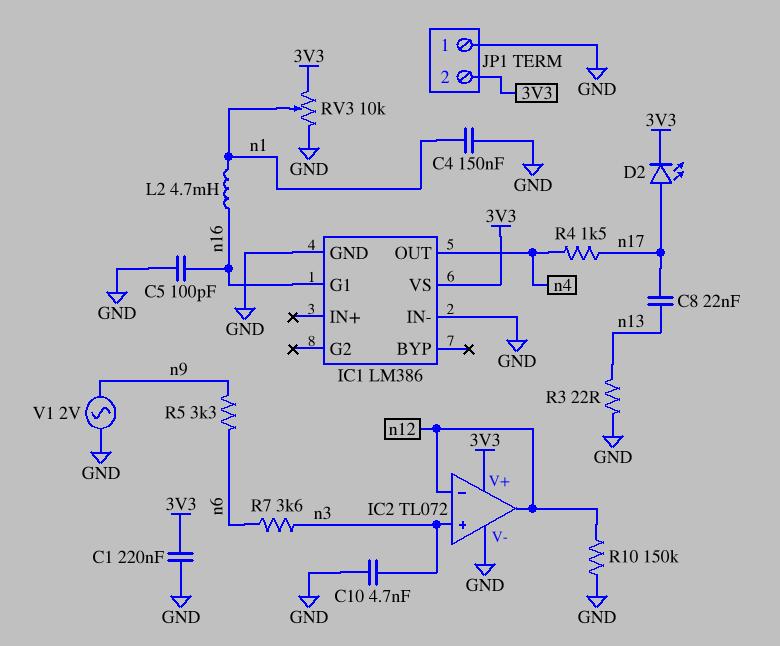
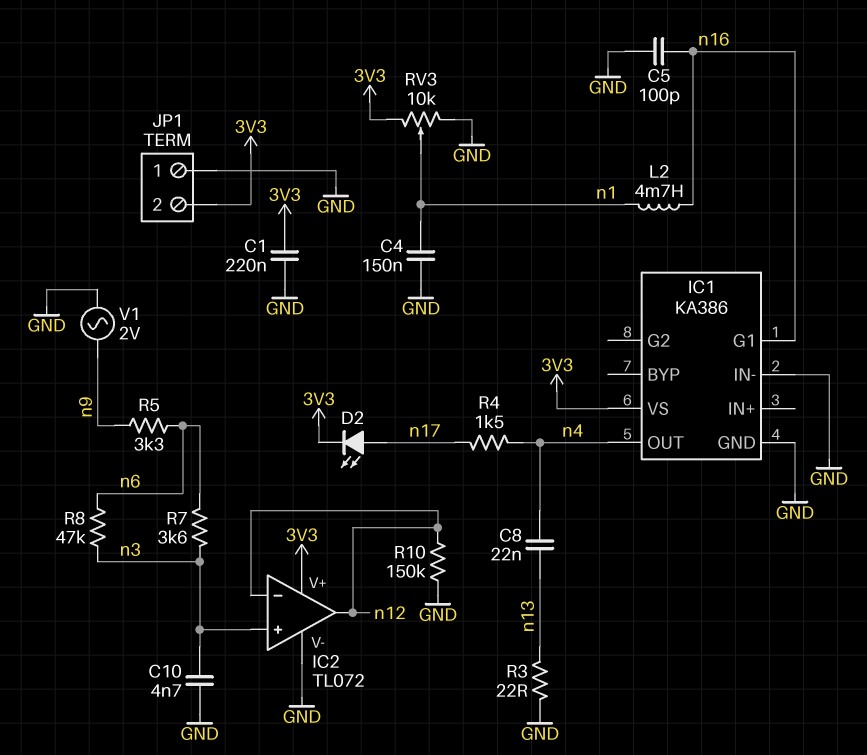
C8: 22nF (n13, n17) -> 22nF (n4, n13)
IC1: LM386 -> KA386
R8: none -> 47k (n3, n6)

